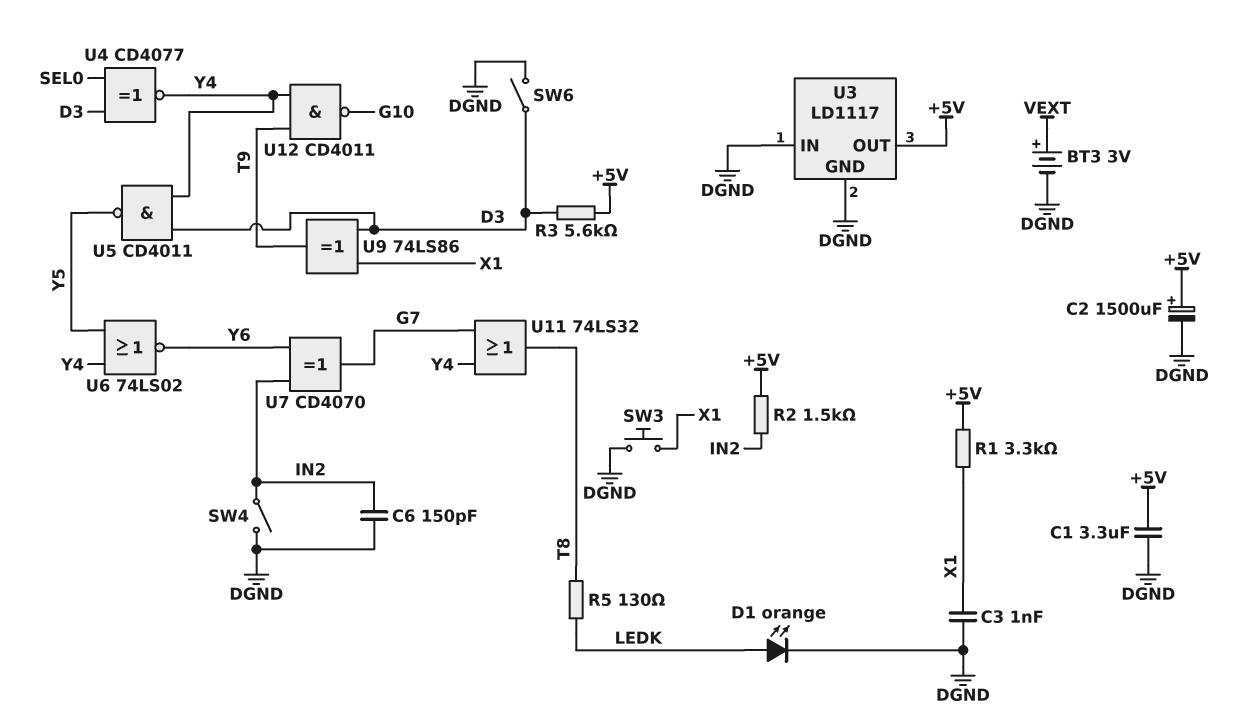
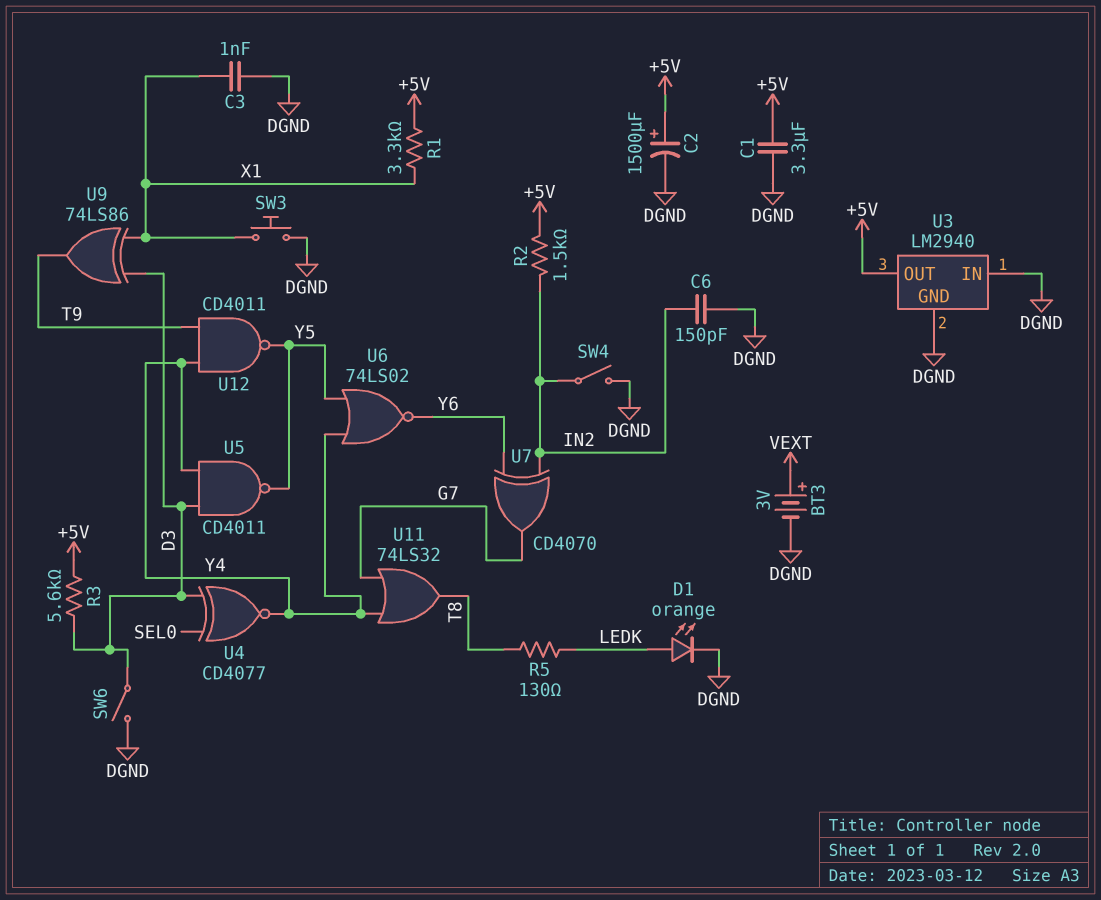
U3: LD1117 -> LM2940
U12: NAND CD4011 (in T9, in Y4, out G10) -> NAND CD4011 (in T9, in Y4, out Y5)

